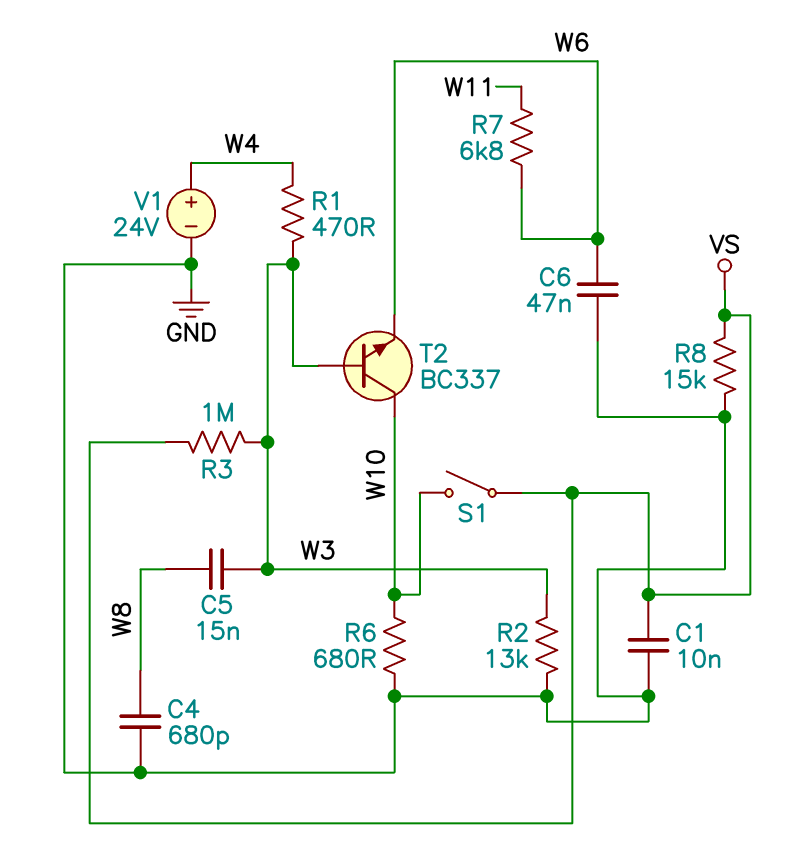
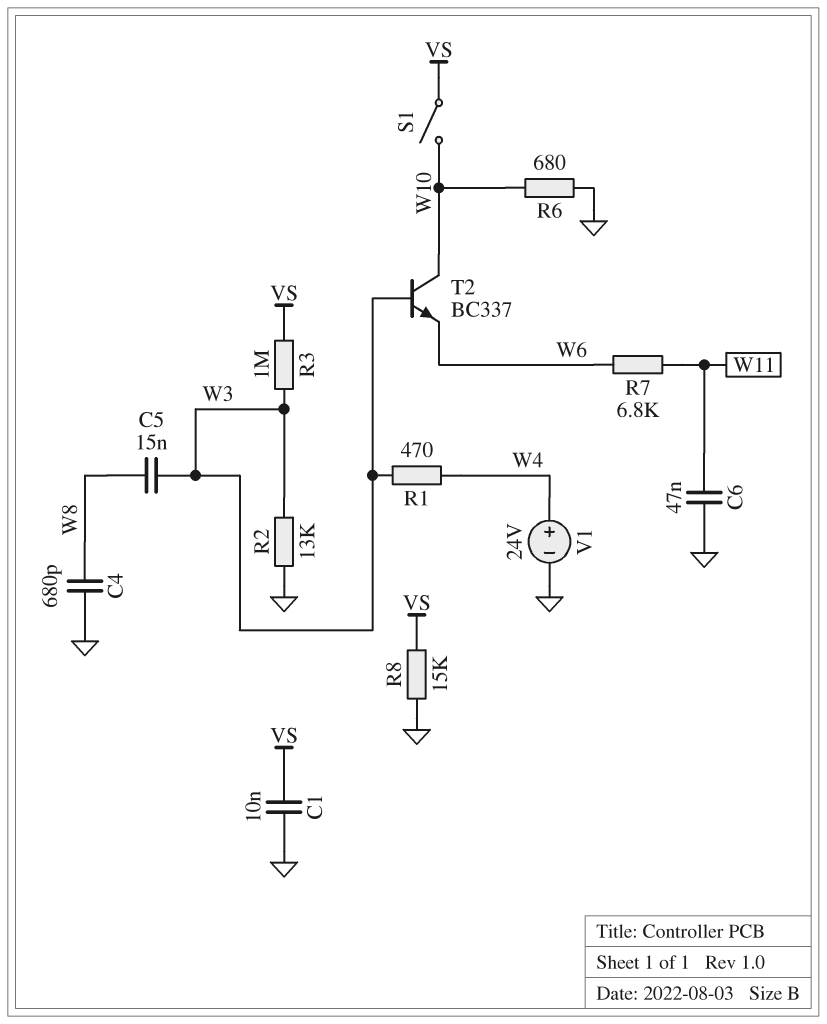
C6: 47nF (GND, W6) -> 47nF (GND, W11)

